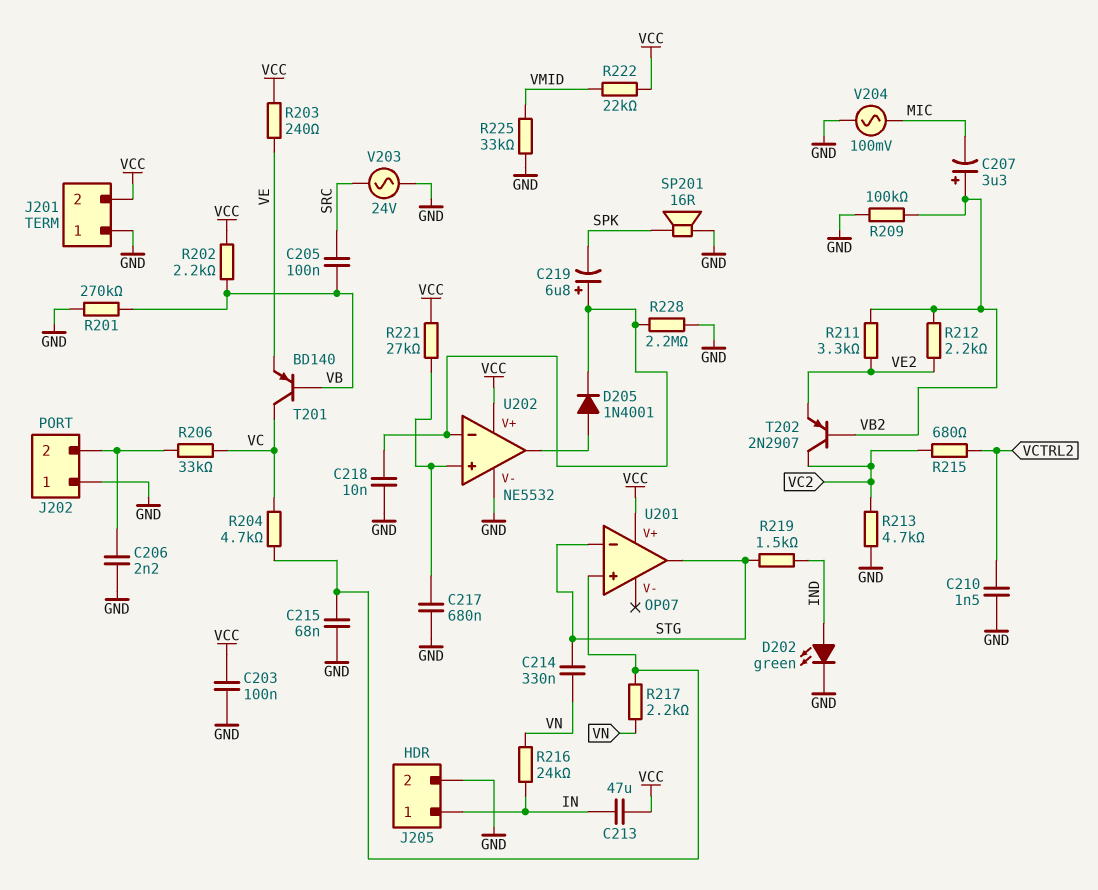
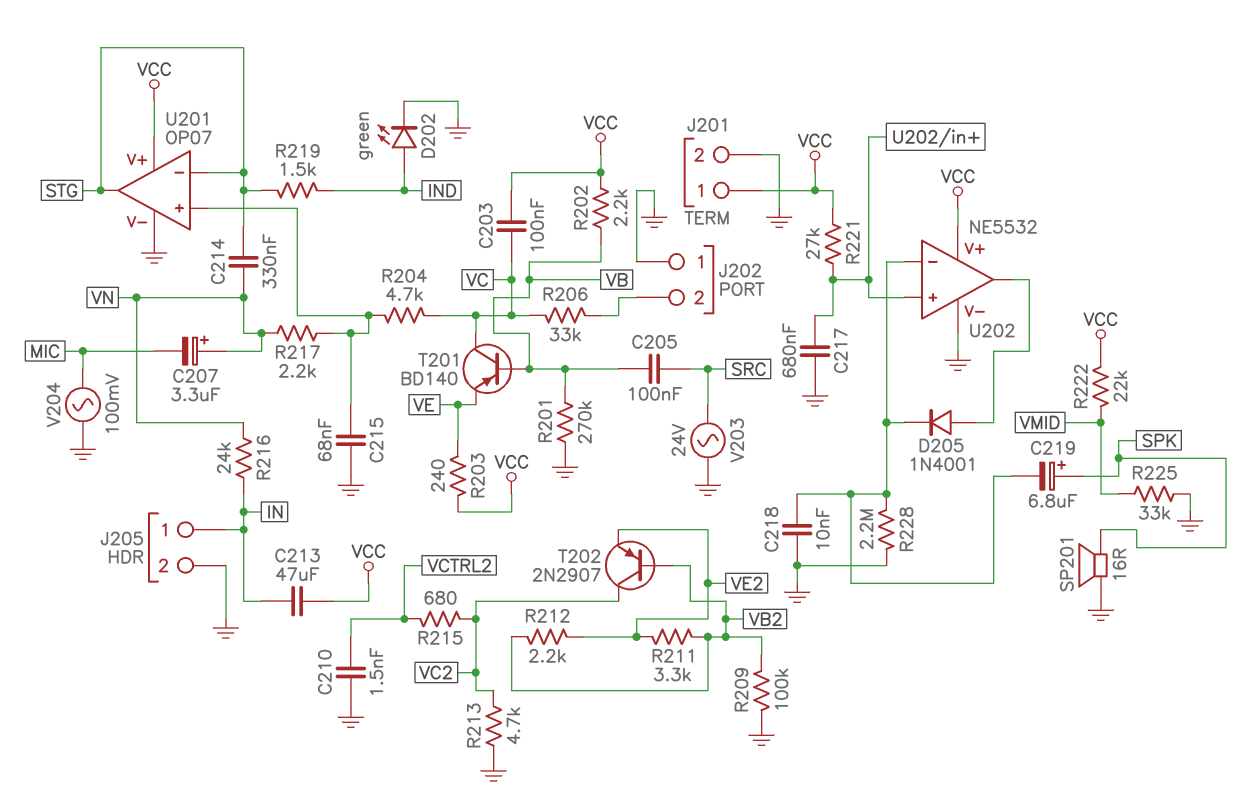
C203: 100nF (GND, VCC) -> 100nF (VC, VCC)
C206: 2.2nF (GND, J202/2) -> none
C207: 3.3uF (plus VB2, minus MIC) -> 3.3uF (plus VN, minus MIC)
C219: 6.8uF (plus U202/in-, minus SPK) -> 6.8uF (plus SPK, minus U202/in-)
J201 pin 1: GND -> VCC
J201 pin 2: VCC -> GND
U201 pin V-: none -> GND

